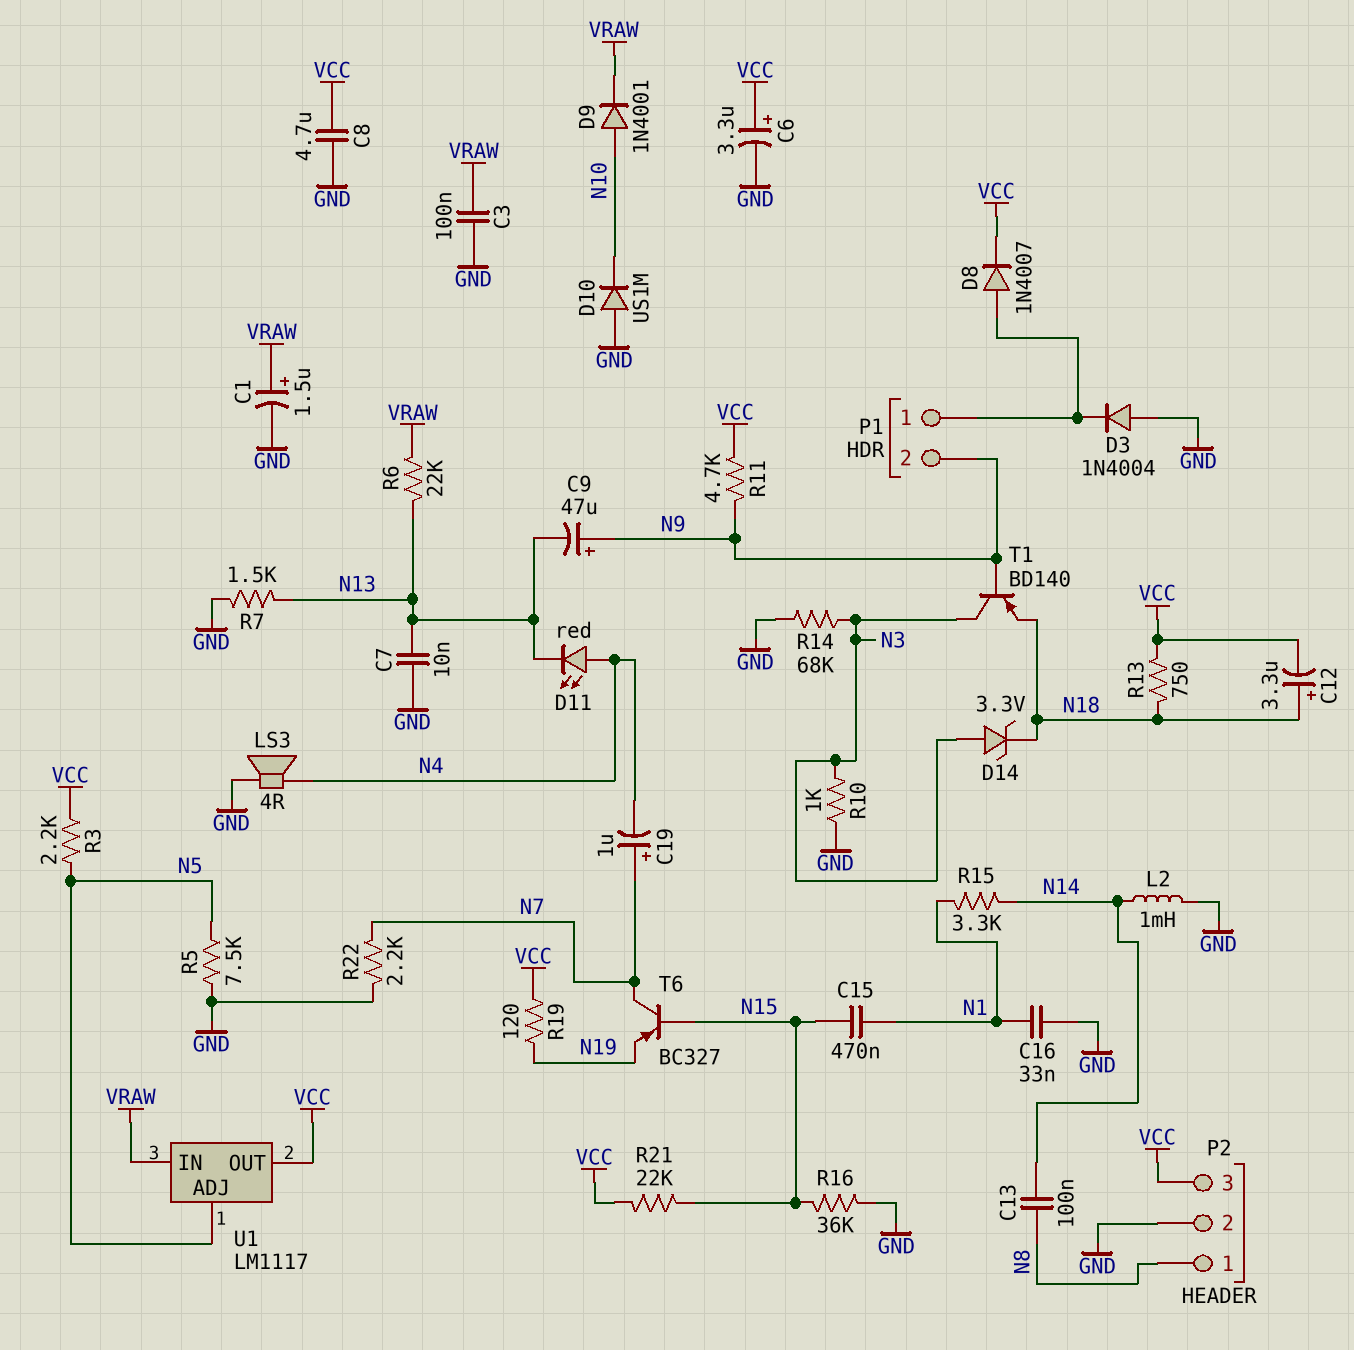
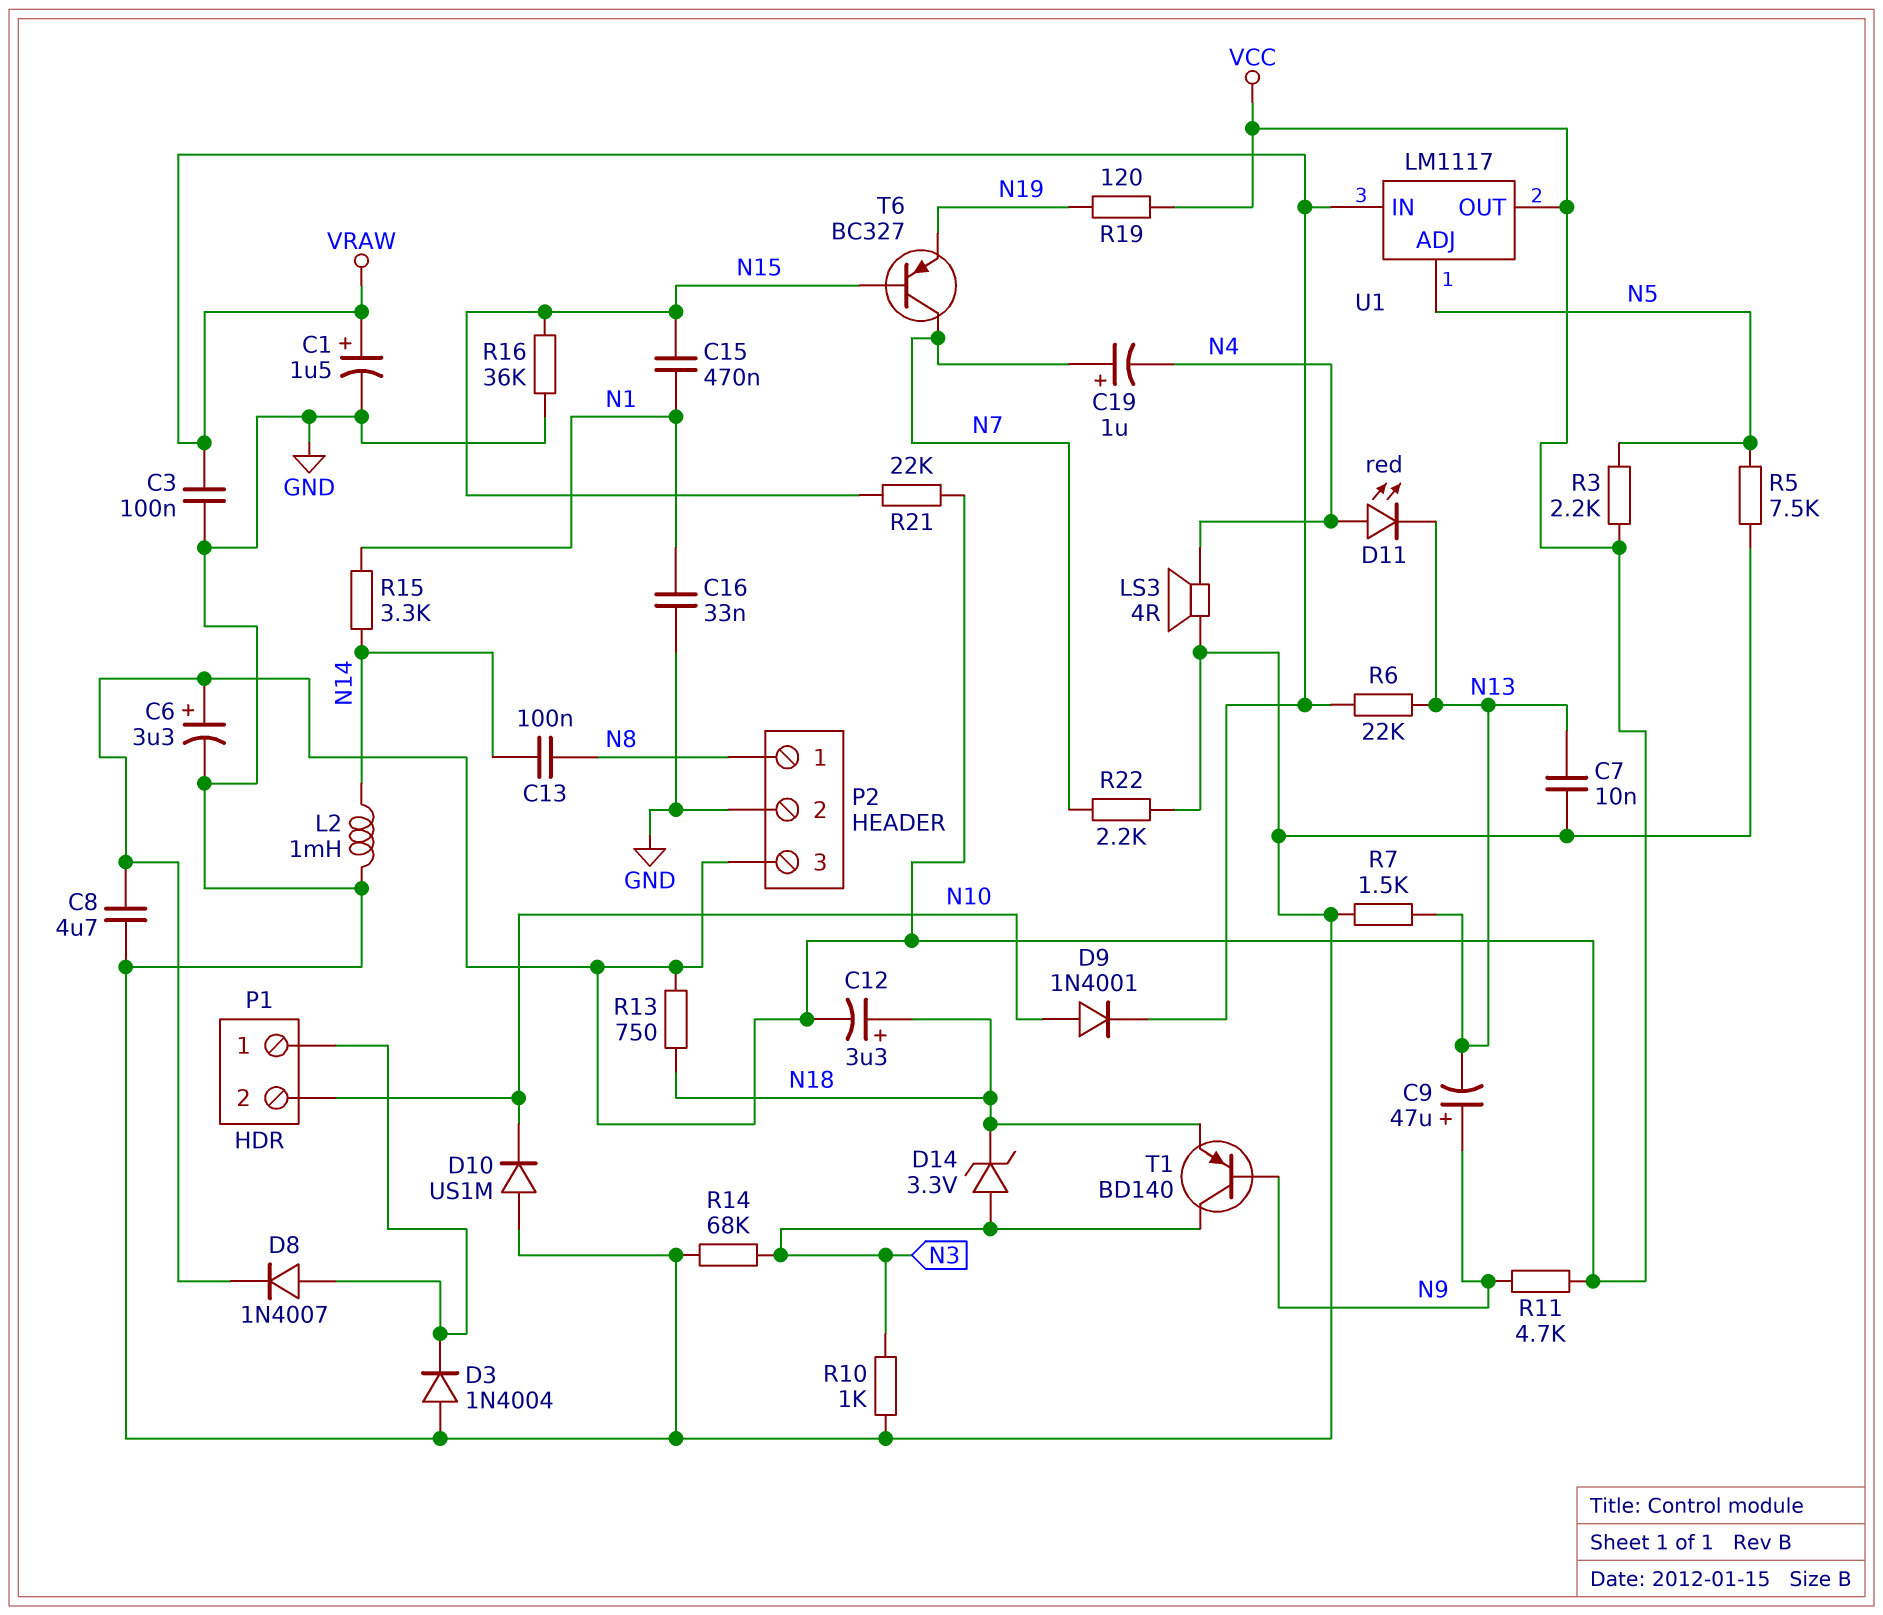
P1 pin 2: N9 -> N10

